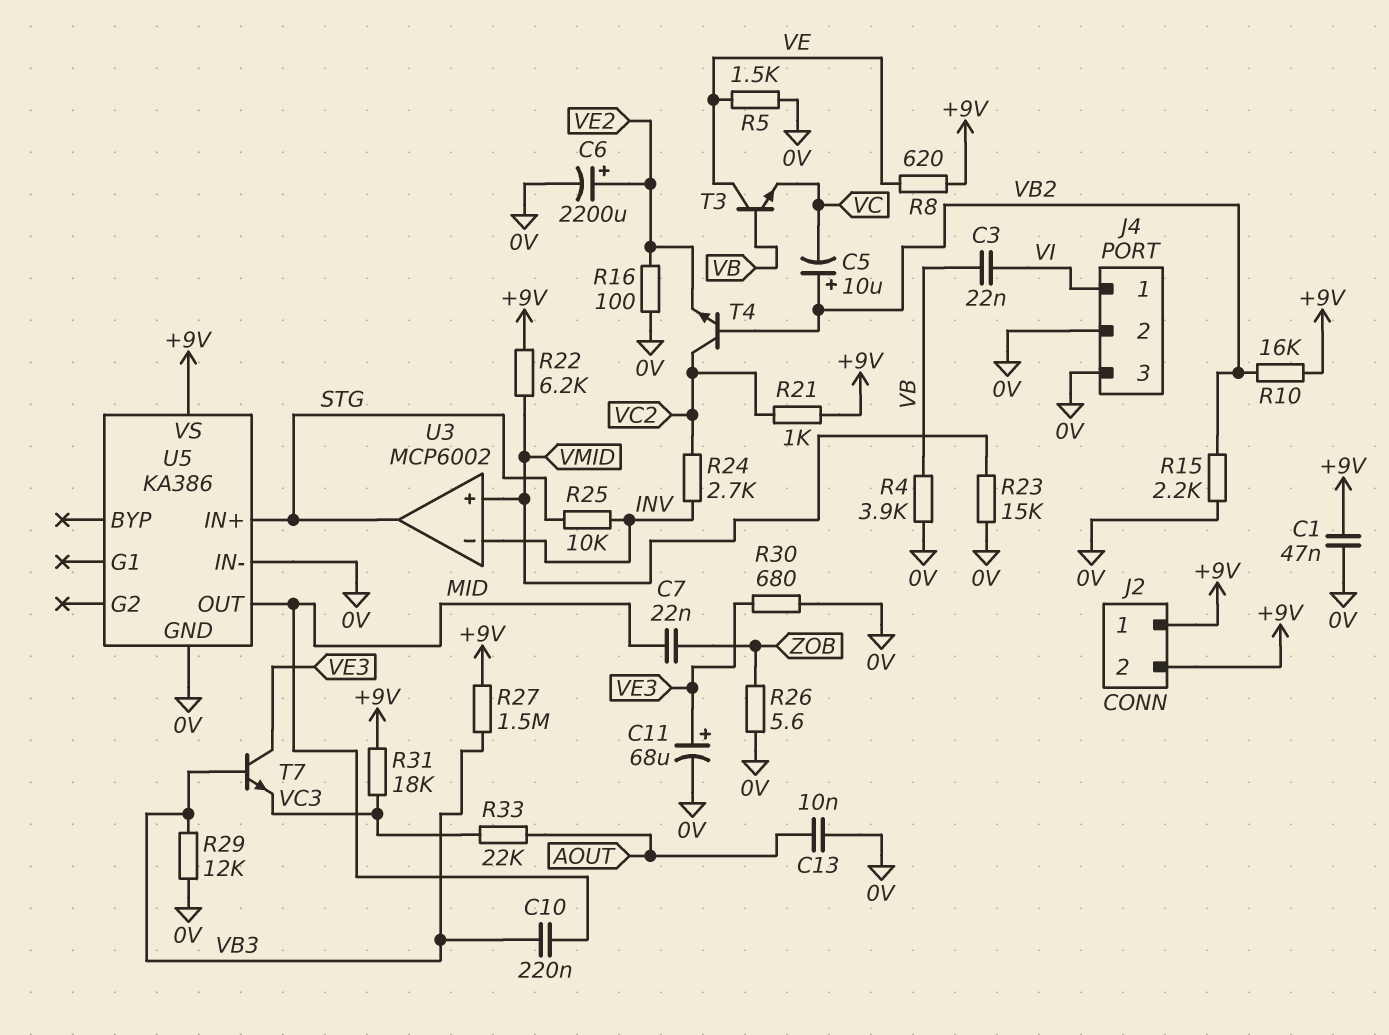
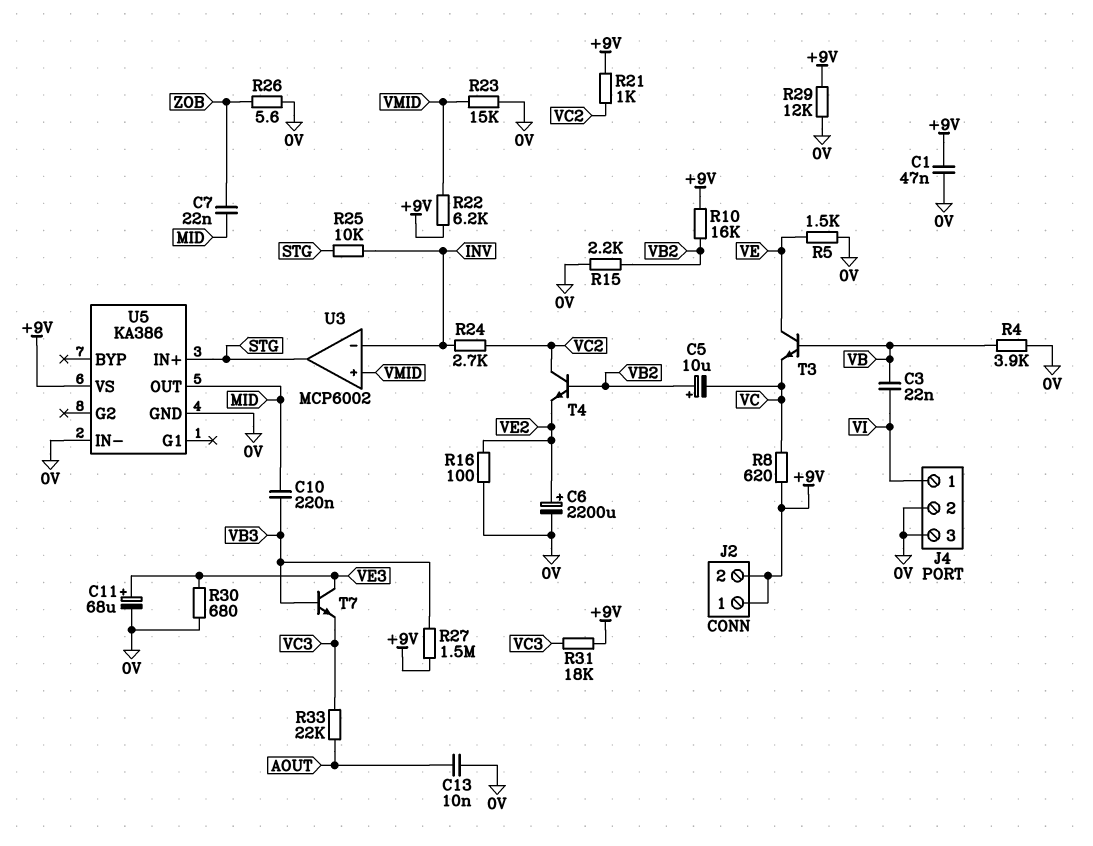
R8: 620 (+9V, VE) -> 620 (+9V, VC)
R29: 12k (0V, VB3) -> 12k (+9V, 0V)

